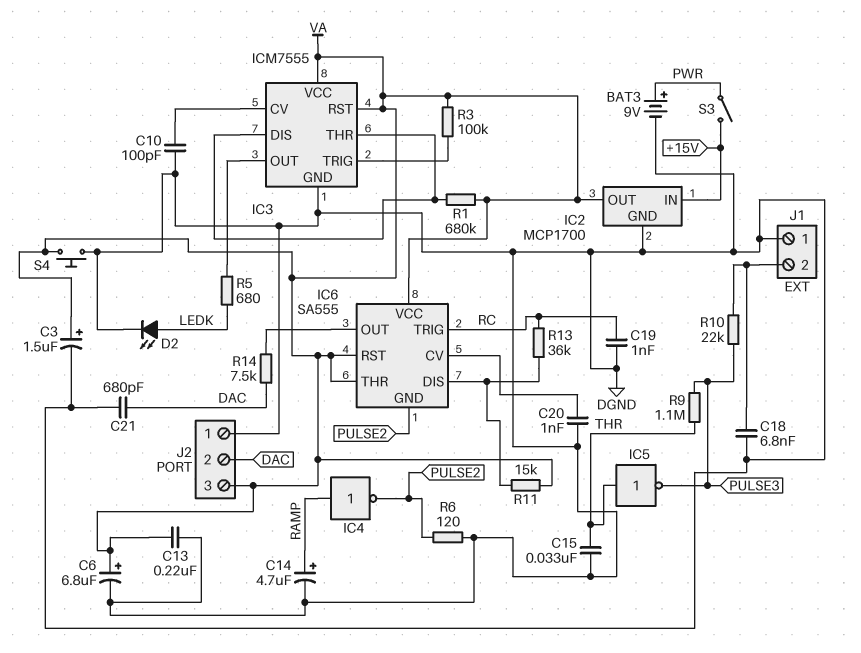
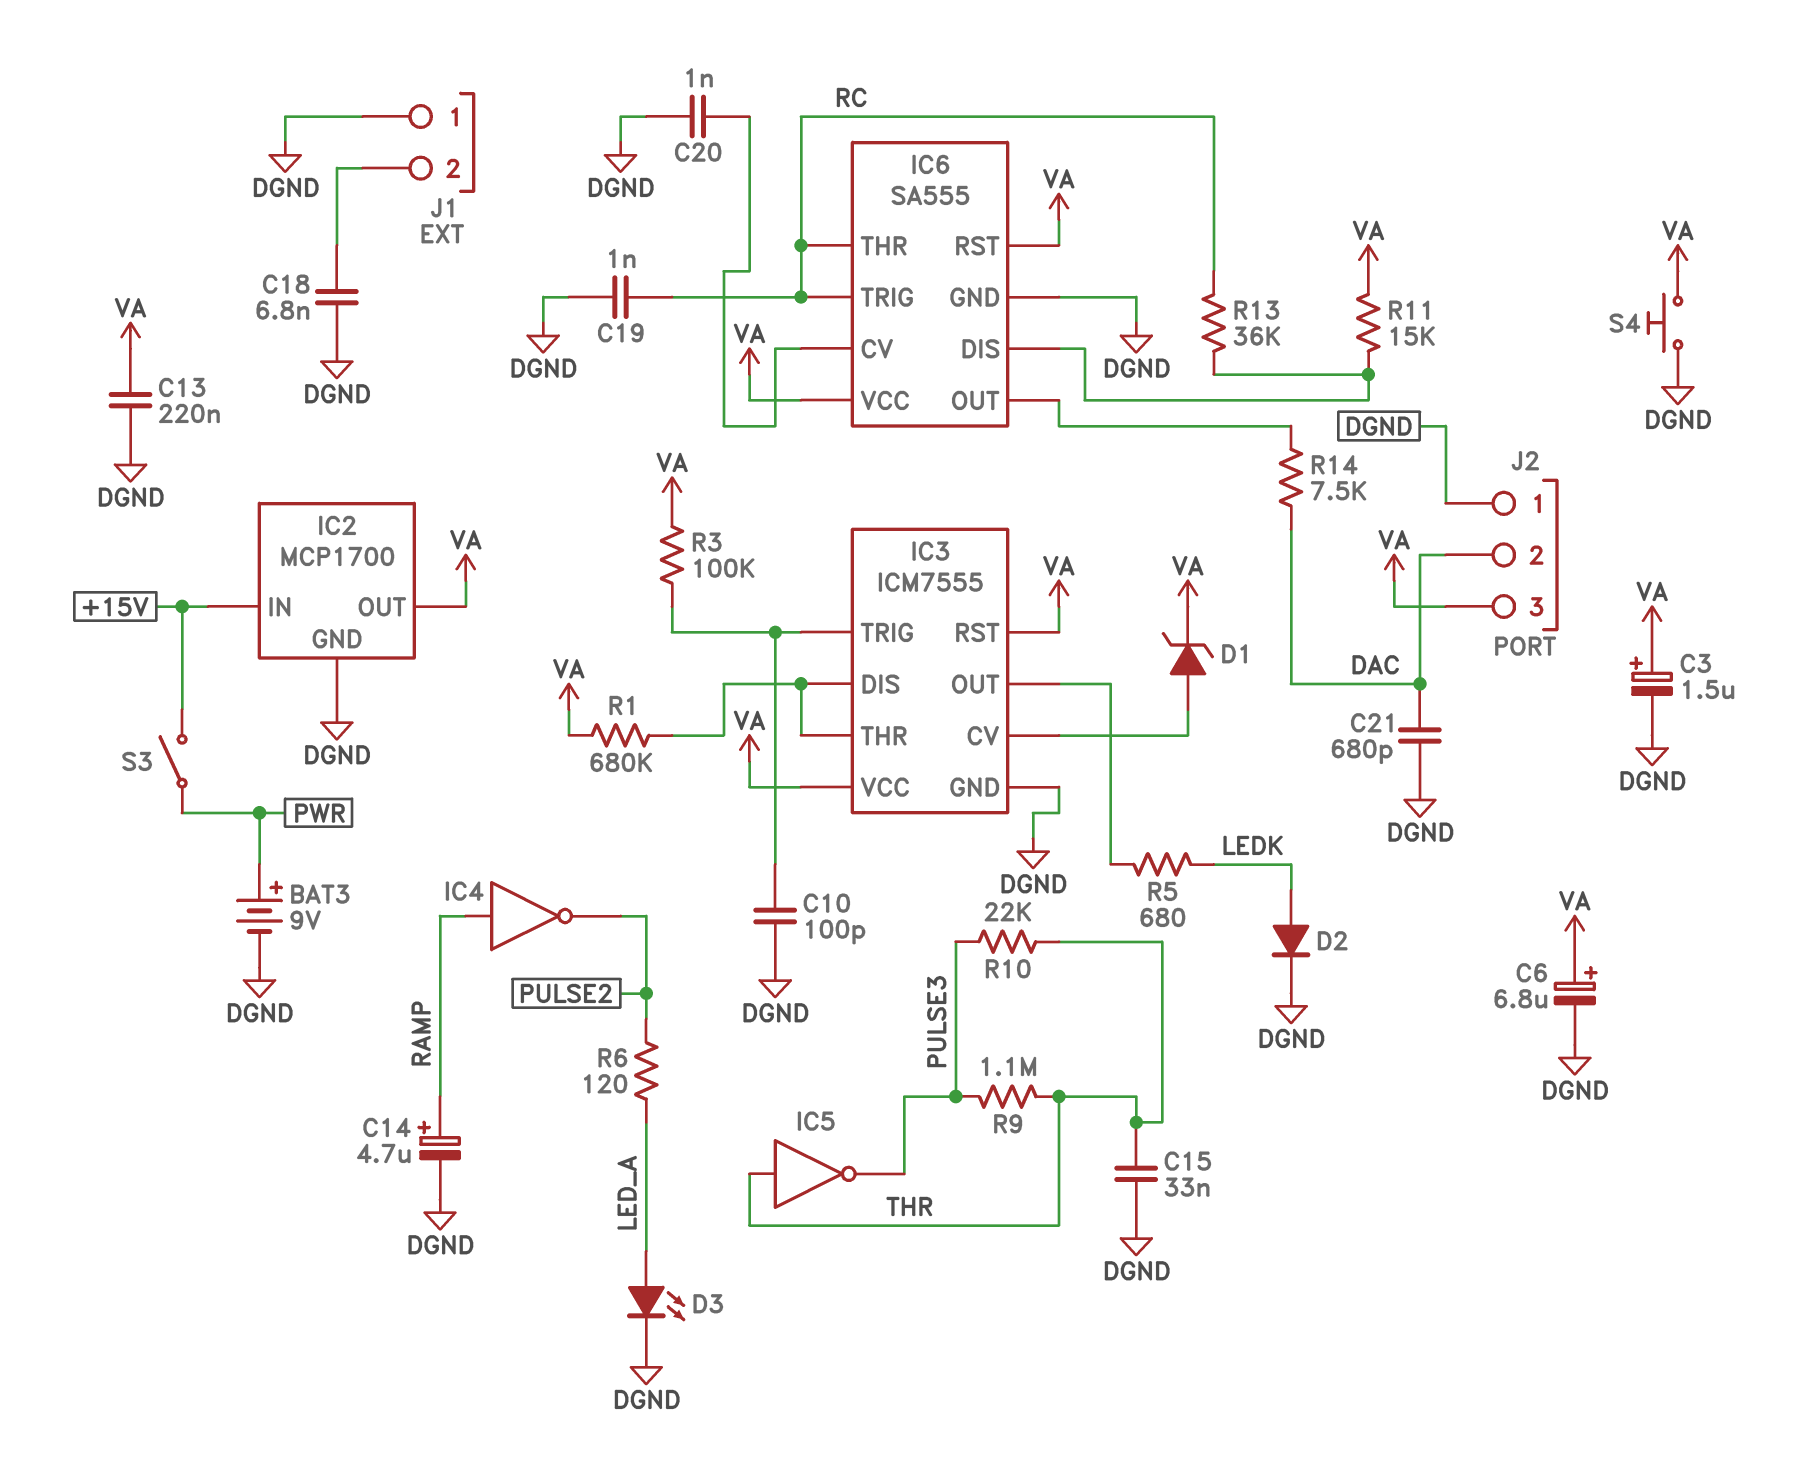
C10: 100pF (DGND, IC3/CV) -> 100pF (DGND, IC3/TRIG)
D1: none -> zener (A IC3/CV, K VA)
D2: LED (A LEDK, K DGND) -> diode (A LEDK, K DGND)
D3: none -> LED (A LED_A, K DGND)
IC6 pin GND: PULSE2 -> DGND
IC6 pin THR: VA -> RC
R6: 120 (DGND, PULSE2) -> 120 (LED_A, PULSE2)
R10: 22k (J1/2, PULSE3) -> 22k (PULSE3, THR)

